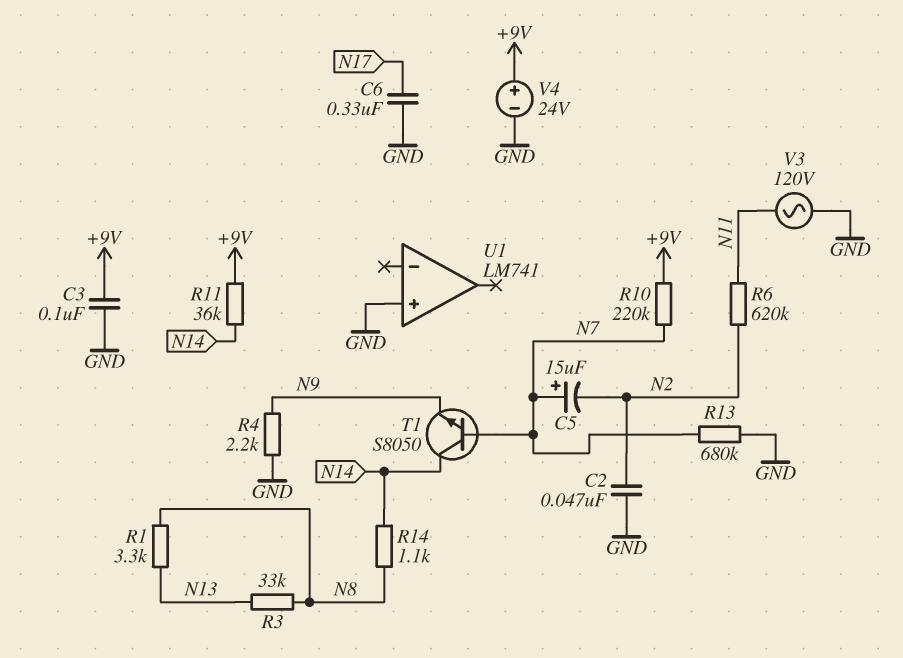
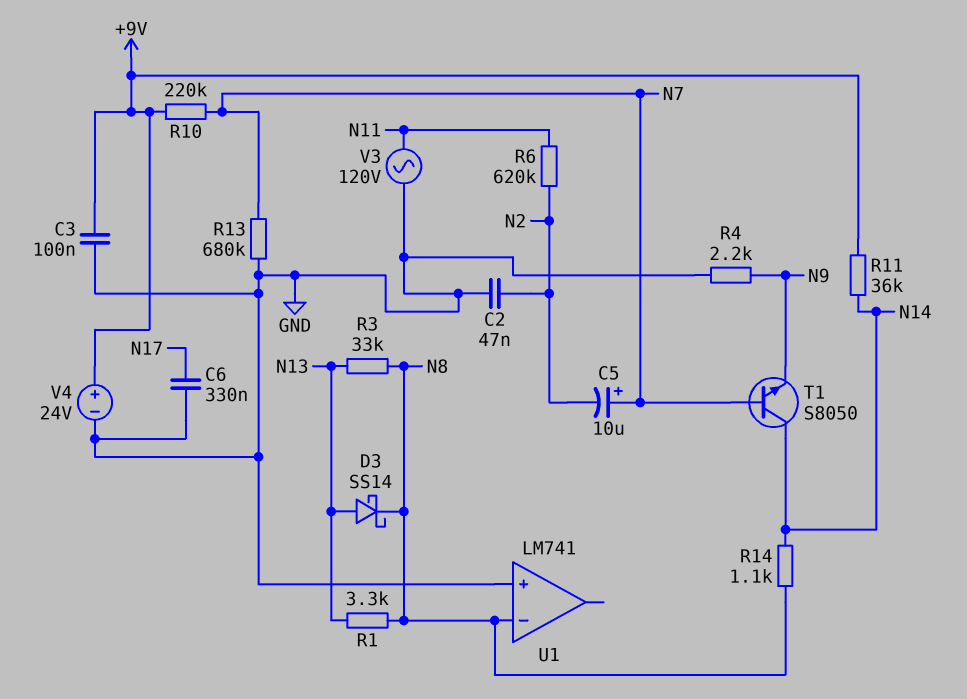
C5: 15uF (plus N7, minus N2) -> 10uF (plus N7, minus N2)
D3: none -> schottky SS14 (A N13, K N8)
U1 pin in-: none -> N8

